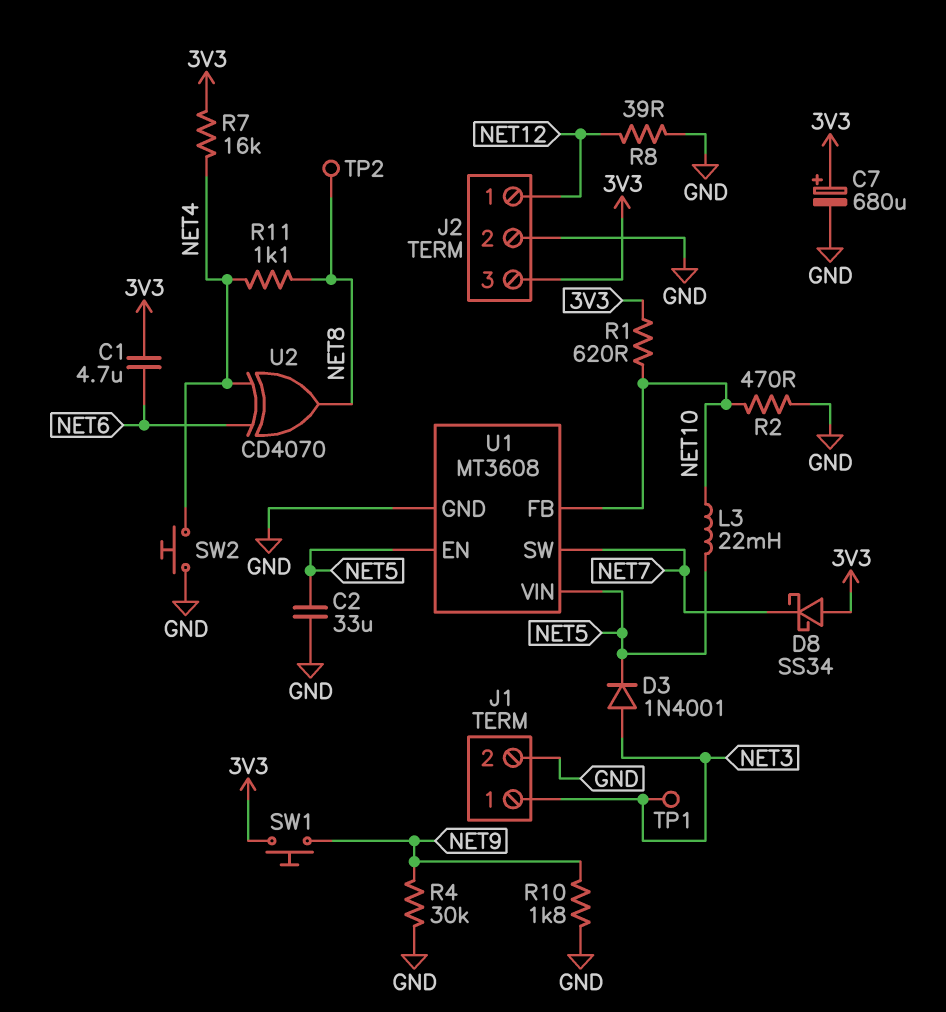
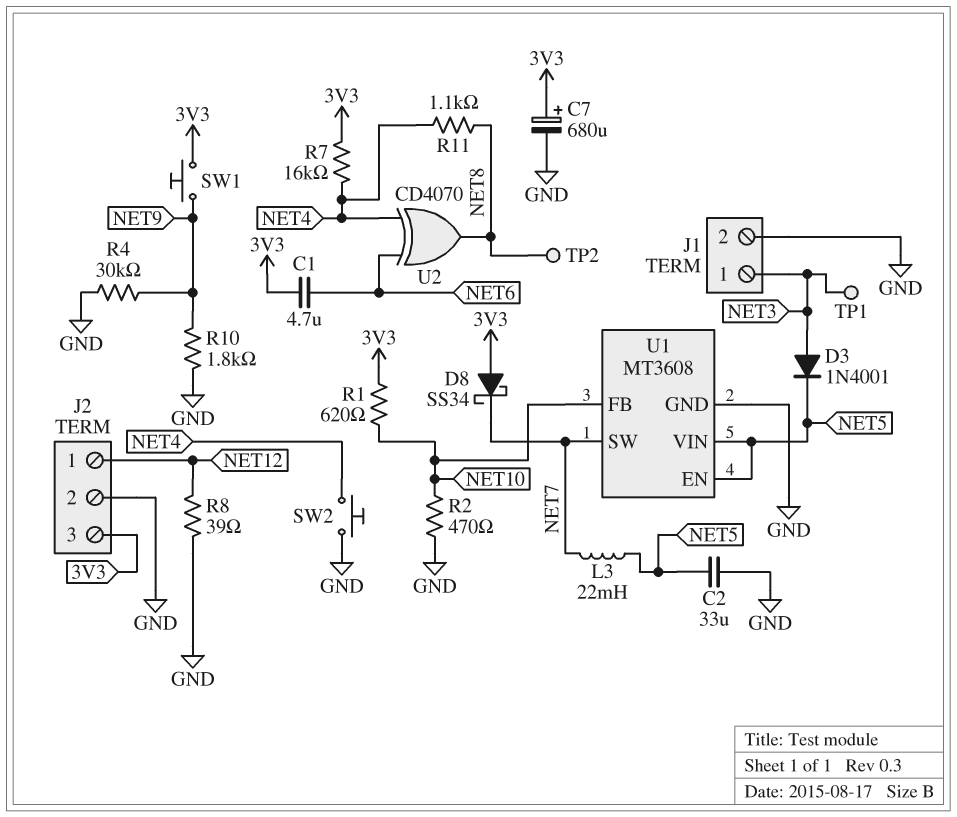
L3: 22mH (NET5, NET10) -> 22mH (NET5, NET7)

